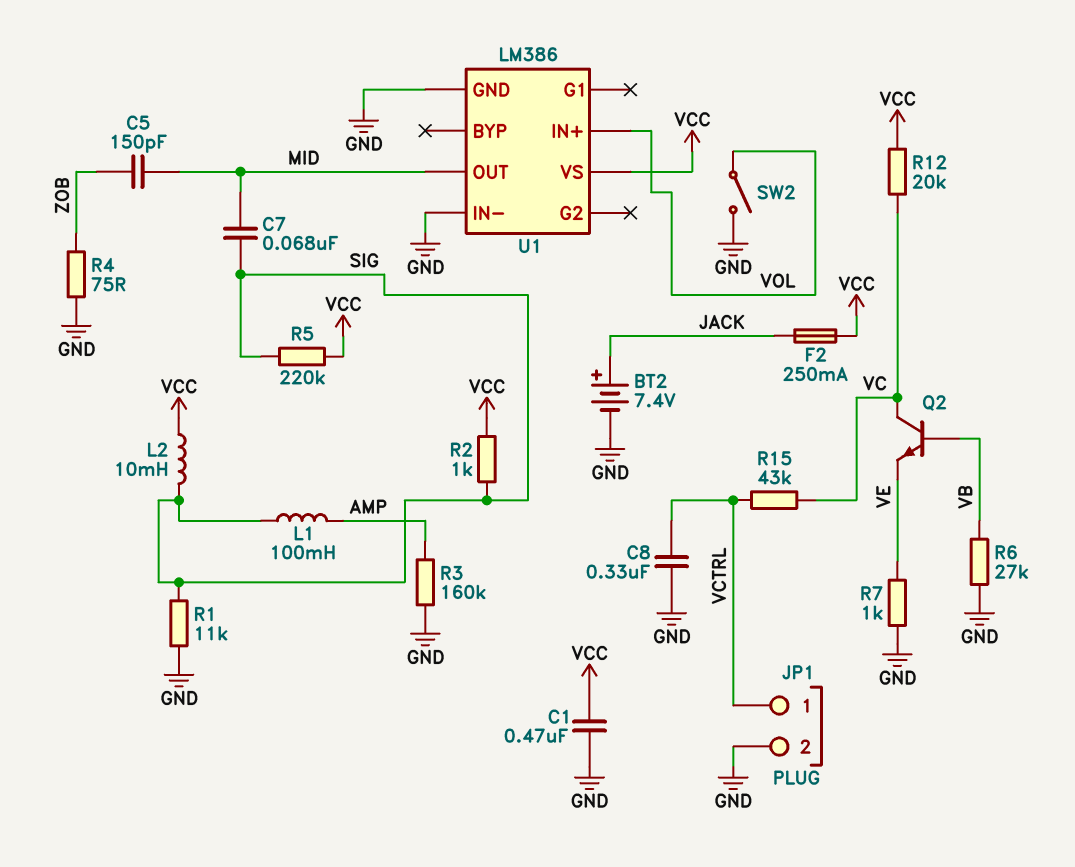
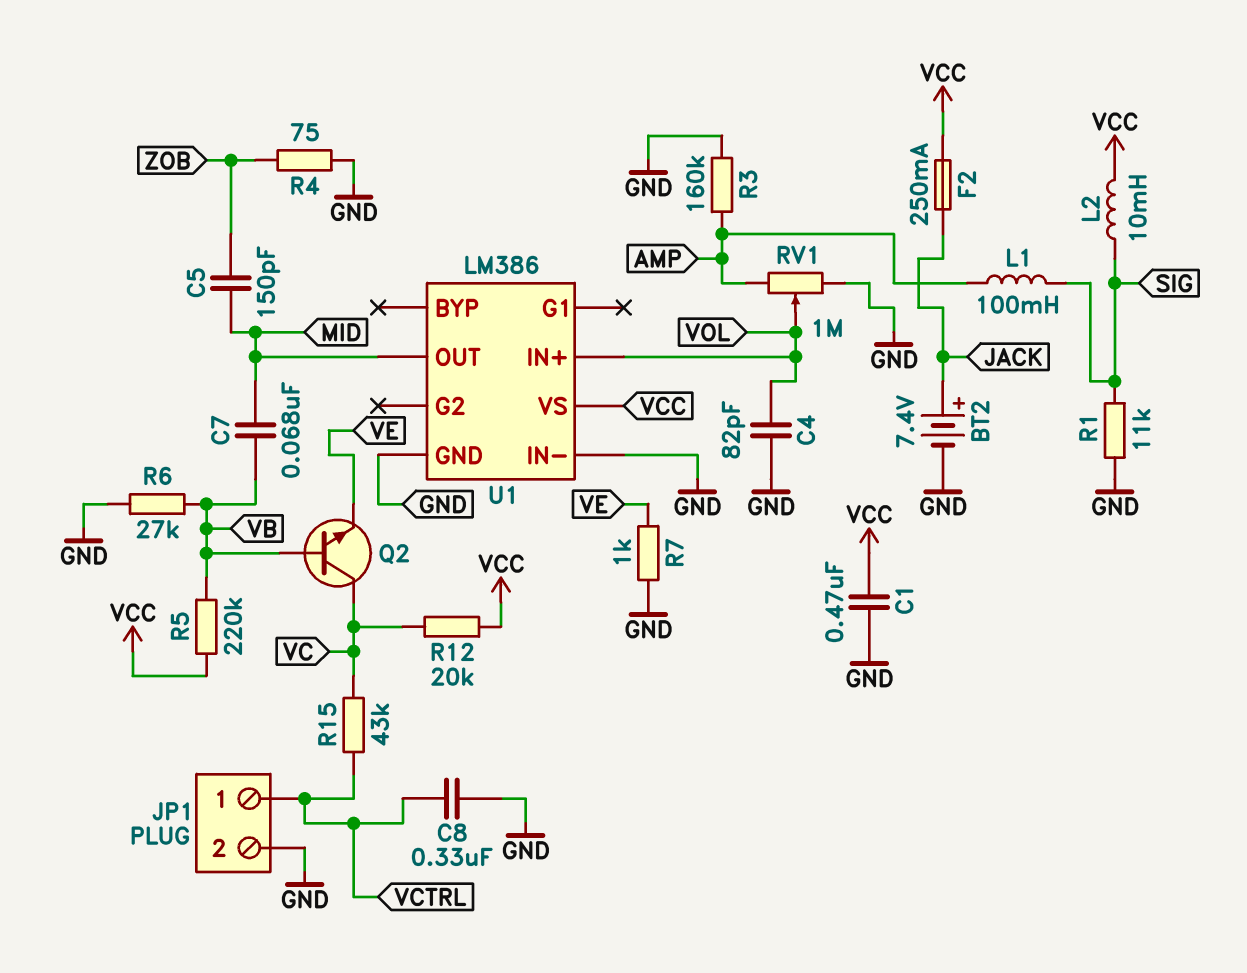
C4: none -> 82pF (GND, VOL)
C7: 68nF (MID, SIG) -> 68nF (MID, VB)
R2: 1k (SIG, VCC) -> none
R5: 220k (SIG, VCC) -> 220k (VB, VCC)
RV1: none -> 1M (AMP, GND, wiper VOL)
SW2: switch (GND, VOL) -> none

